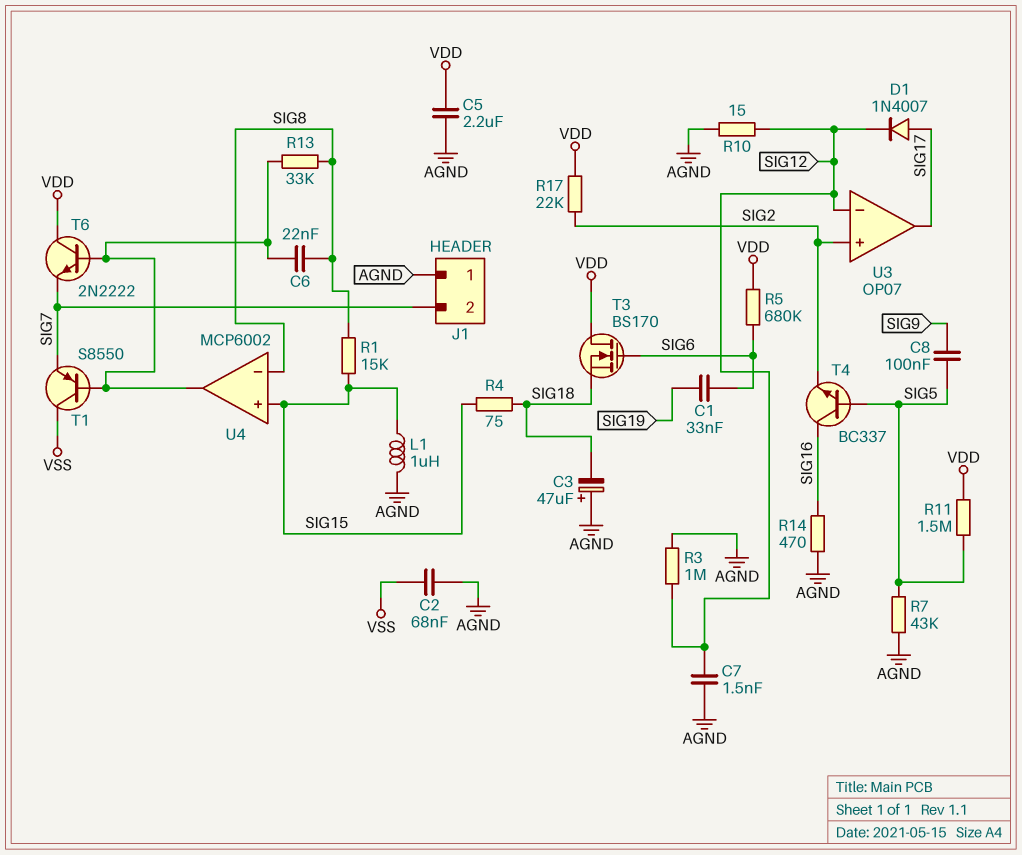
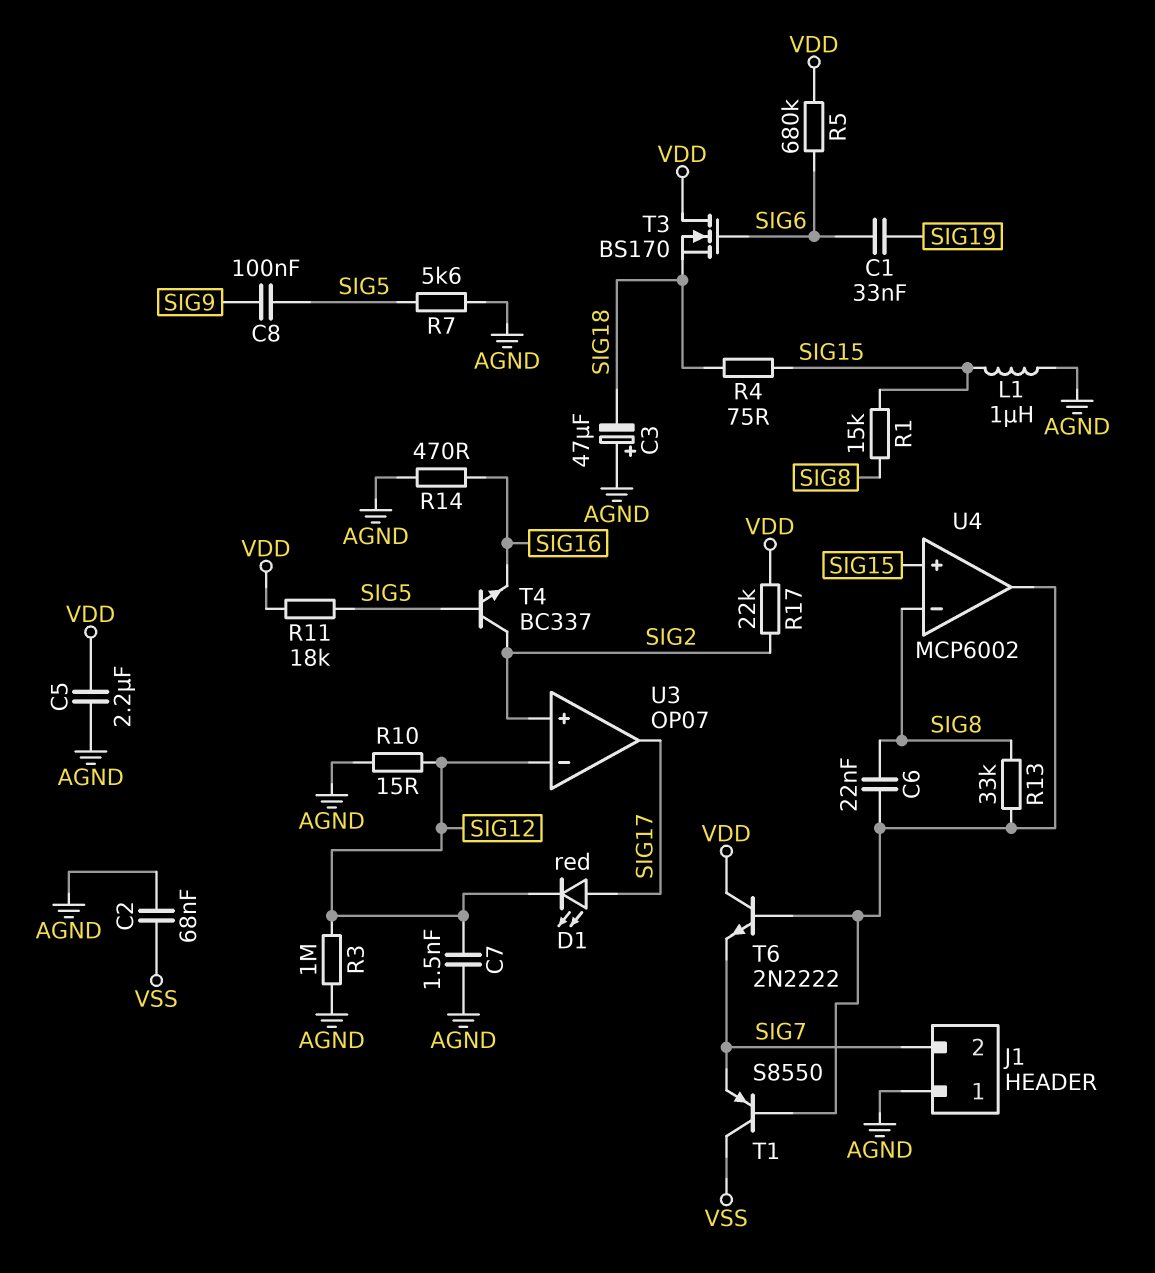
D1: diode 1N4007 (A SIG17, K SIG12) -> LED red (A SIG17, K SIG12)
R7: 43k (AGND, SIG5) -> 5.6k (AGND, SIG5)
R11: 1.5M (SIG5, VDD) -> 18k (SIG5, VDD)
T4: NPN BC337 (B SIG5, C SIG16, E SIG2) -> NPN BC337 (B SIG5, C SIG2, E SIG16)

